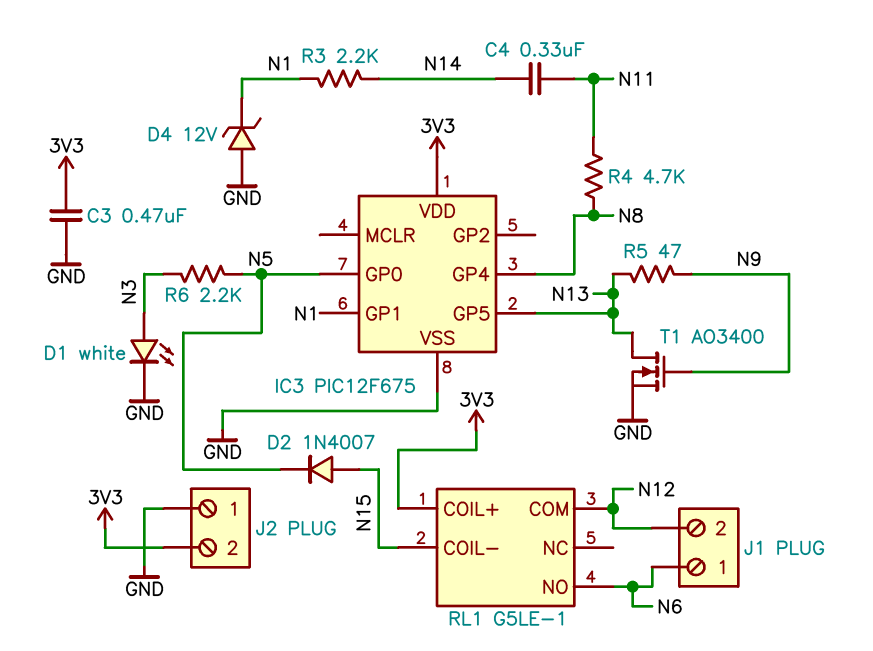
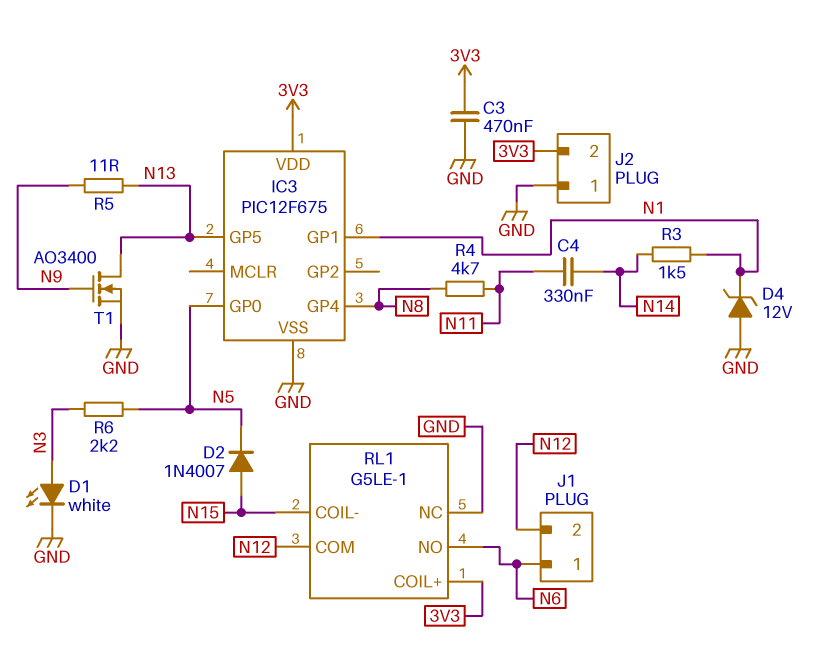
R3: 2.2k (N1, N14) -> 1.5k (N1, N14)
R5: 47 (N9, N13) -> 11 (N9, N13)
RL1 pin NC: none -> GND

